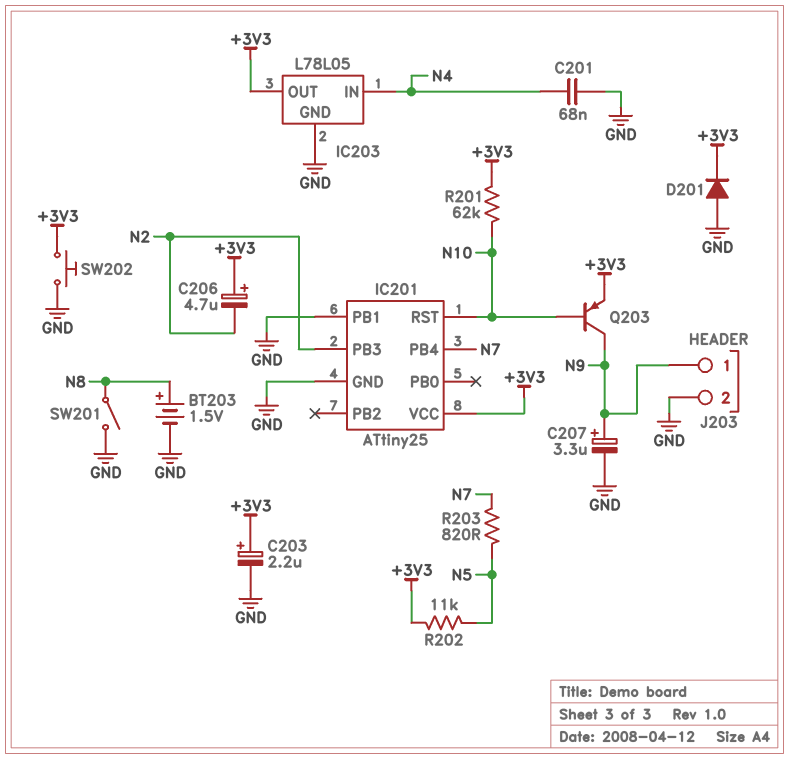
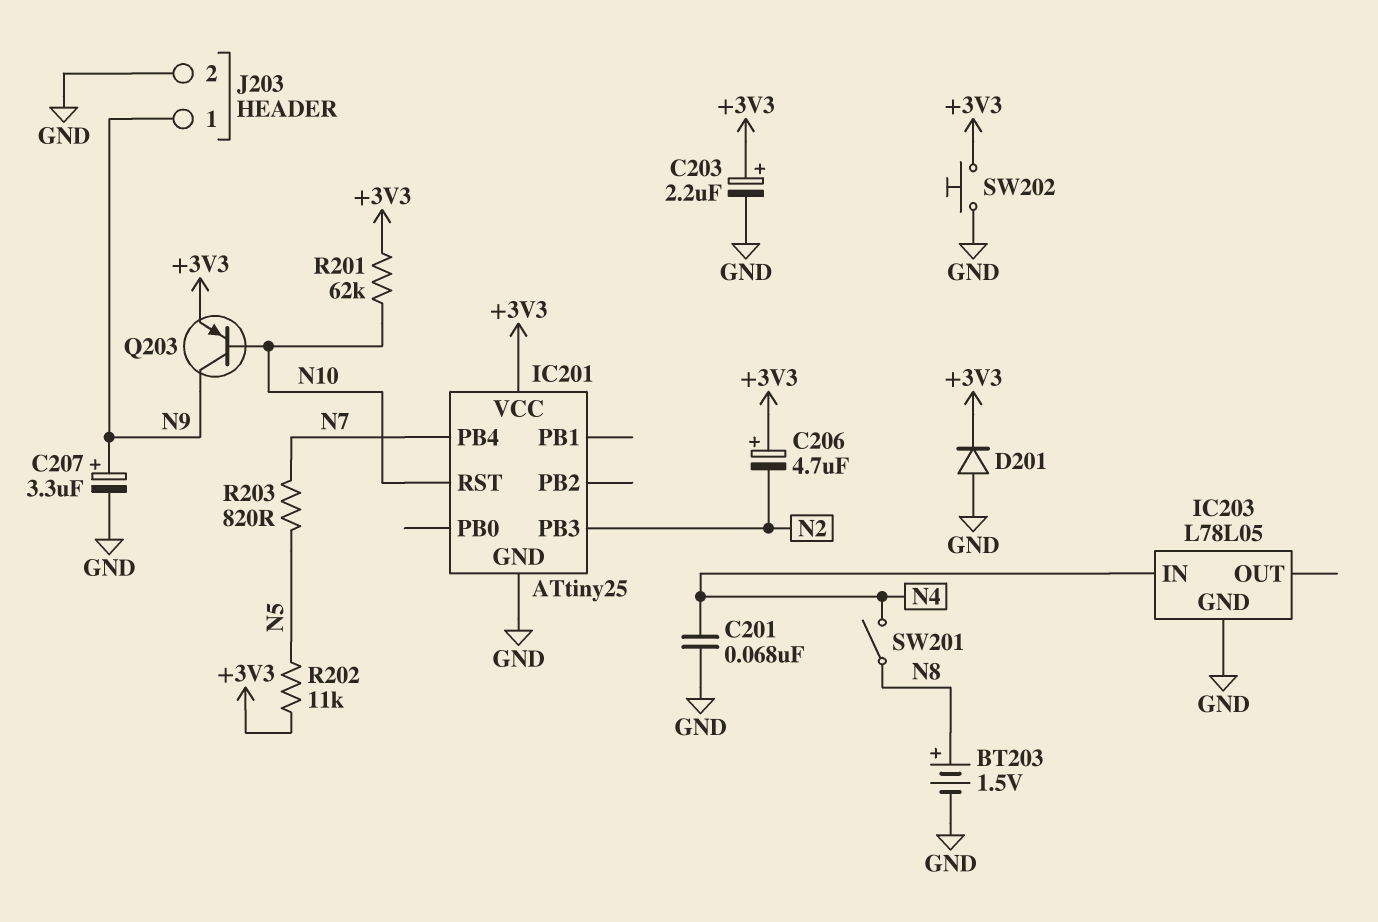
IC201 pin PB1: GND -> none
IC203 pin OUT: +3V3 -> none
SW201: switch (GND, N8) -> switch (N4, N8)

